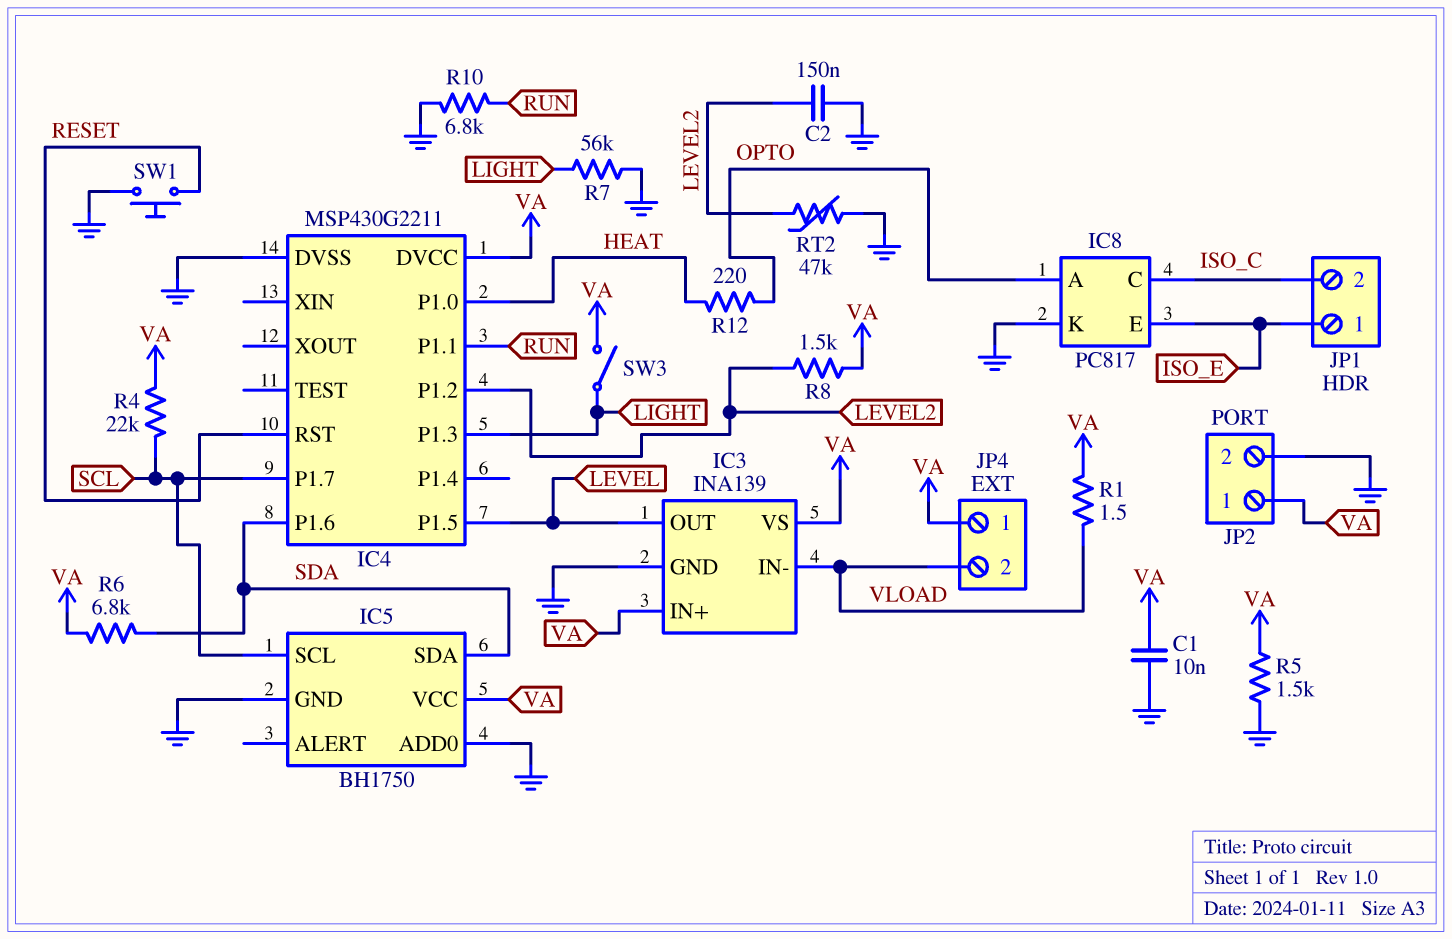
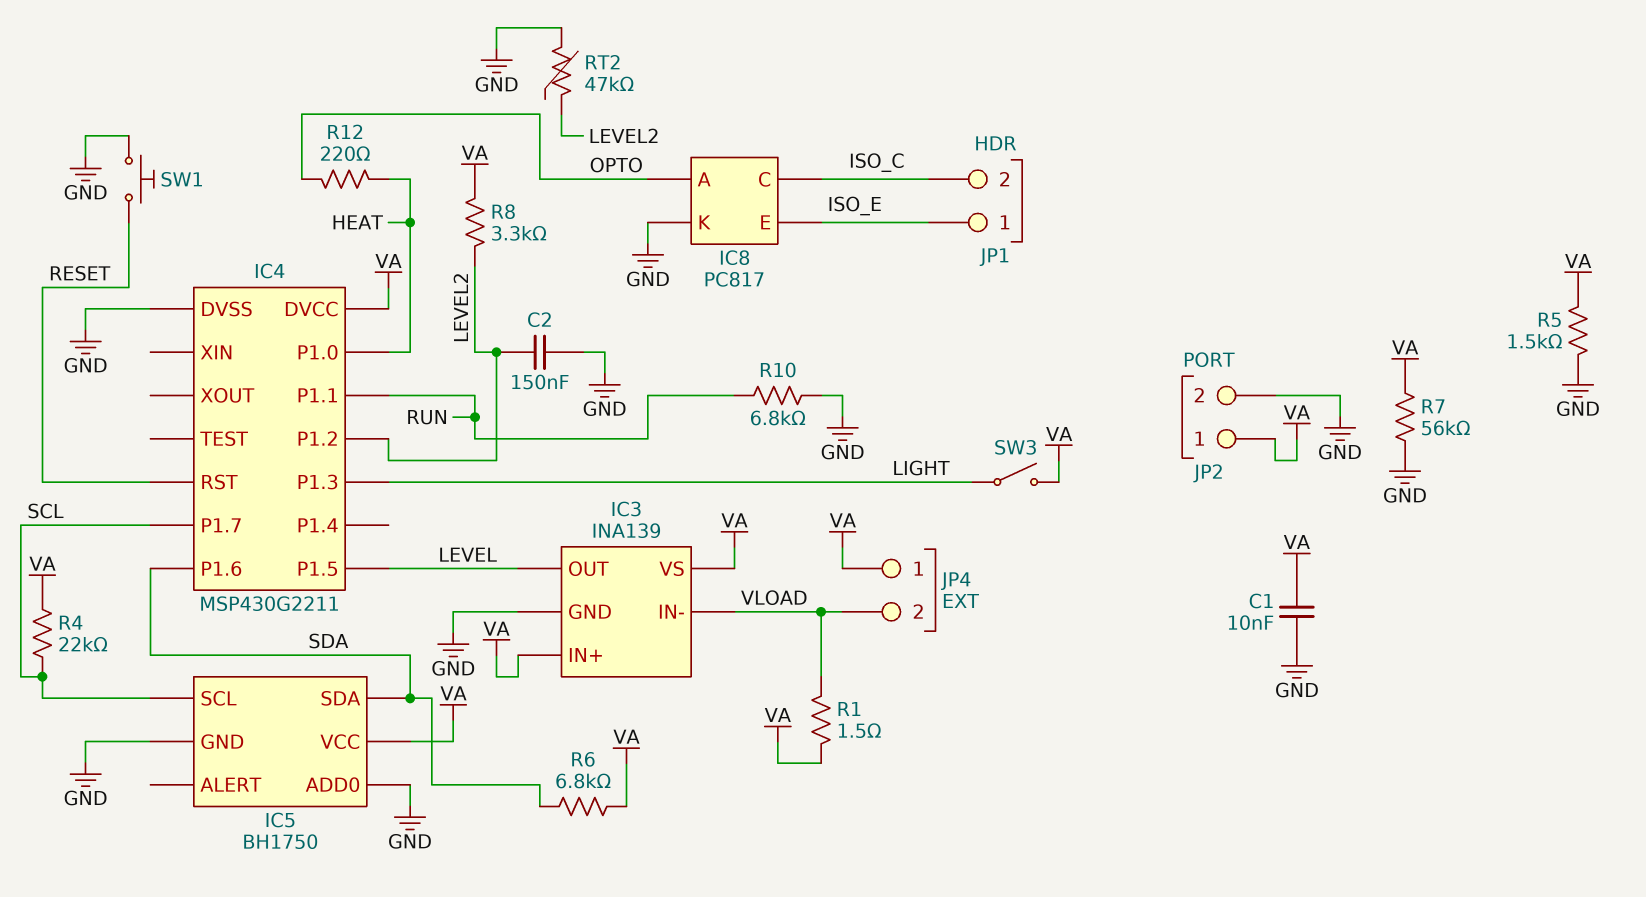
R7: 56k (GND, LIGHT) -> 56k (GND, VA)
R8: 1.5k (LEVEL2, VA) -> 3.3k (LEVEL2, VA)

